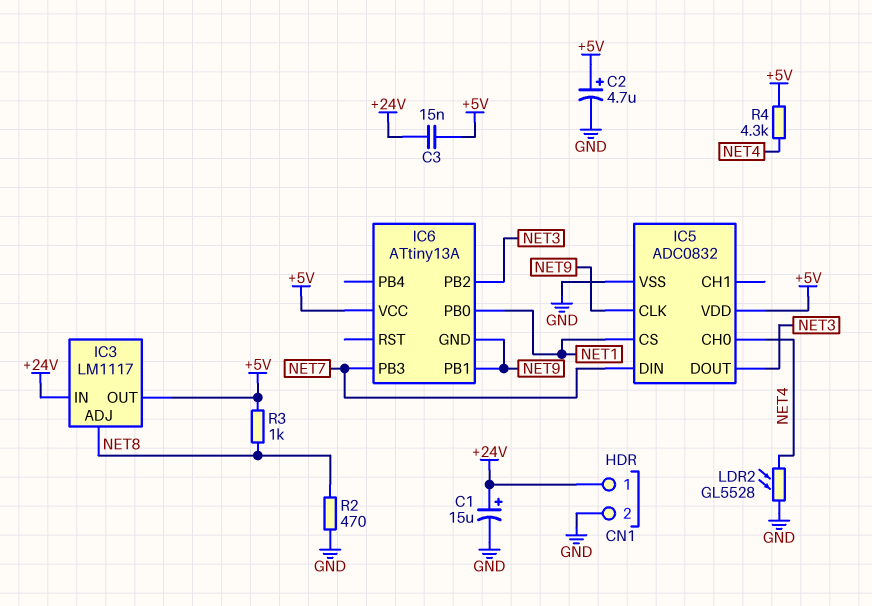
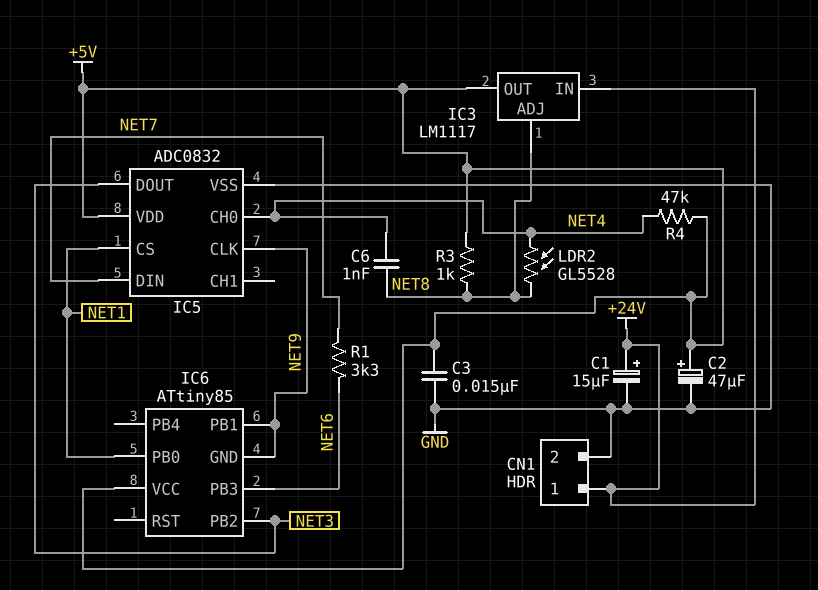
C2: 4.7uF (plus +5V, minus GND) -> 47uF (plus +5V, minus GND)
C3: 15nF (+5V, +24V) -> 15nF (+5V, GND)
C6: none -> 1nF (NET4, NET8)
IC6: ATtiny13A -> ATtiny85
IC6 pin PB3: NET7 -> NET6
LDR2: GL5528 (GND, NET4) -> GL5528 (NET4, NET8)
R1: none -> 3.3k (NET6, NET7)
R2: 470 (GND, NET8) -> none
R4: 4.3k (+5V, NET4) -> 47k (+5V, NET4)

